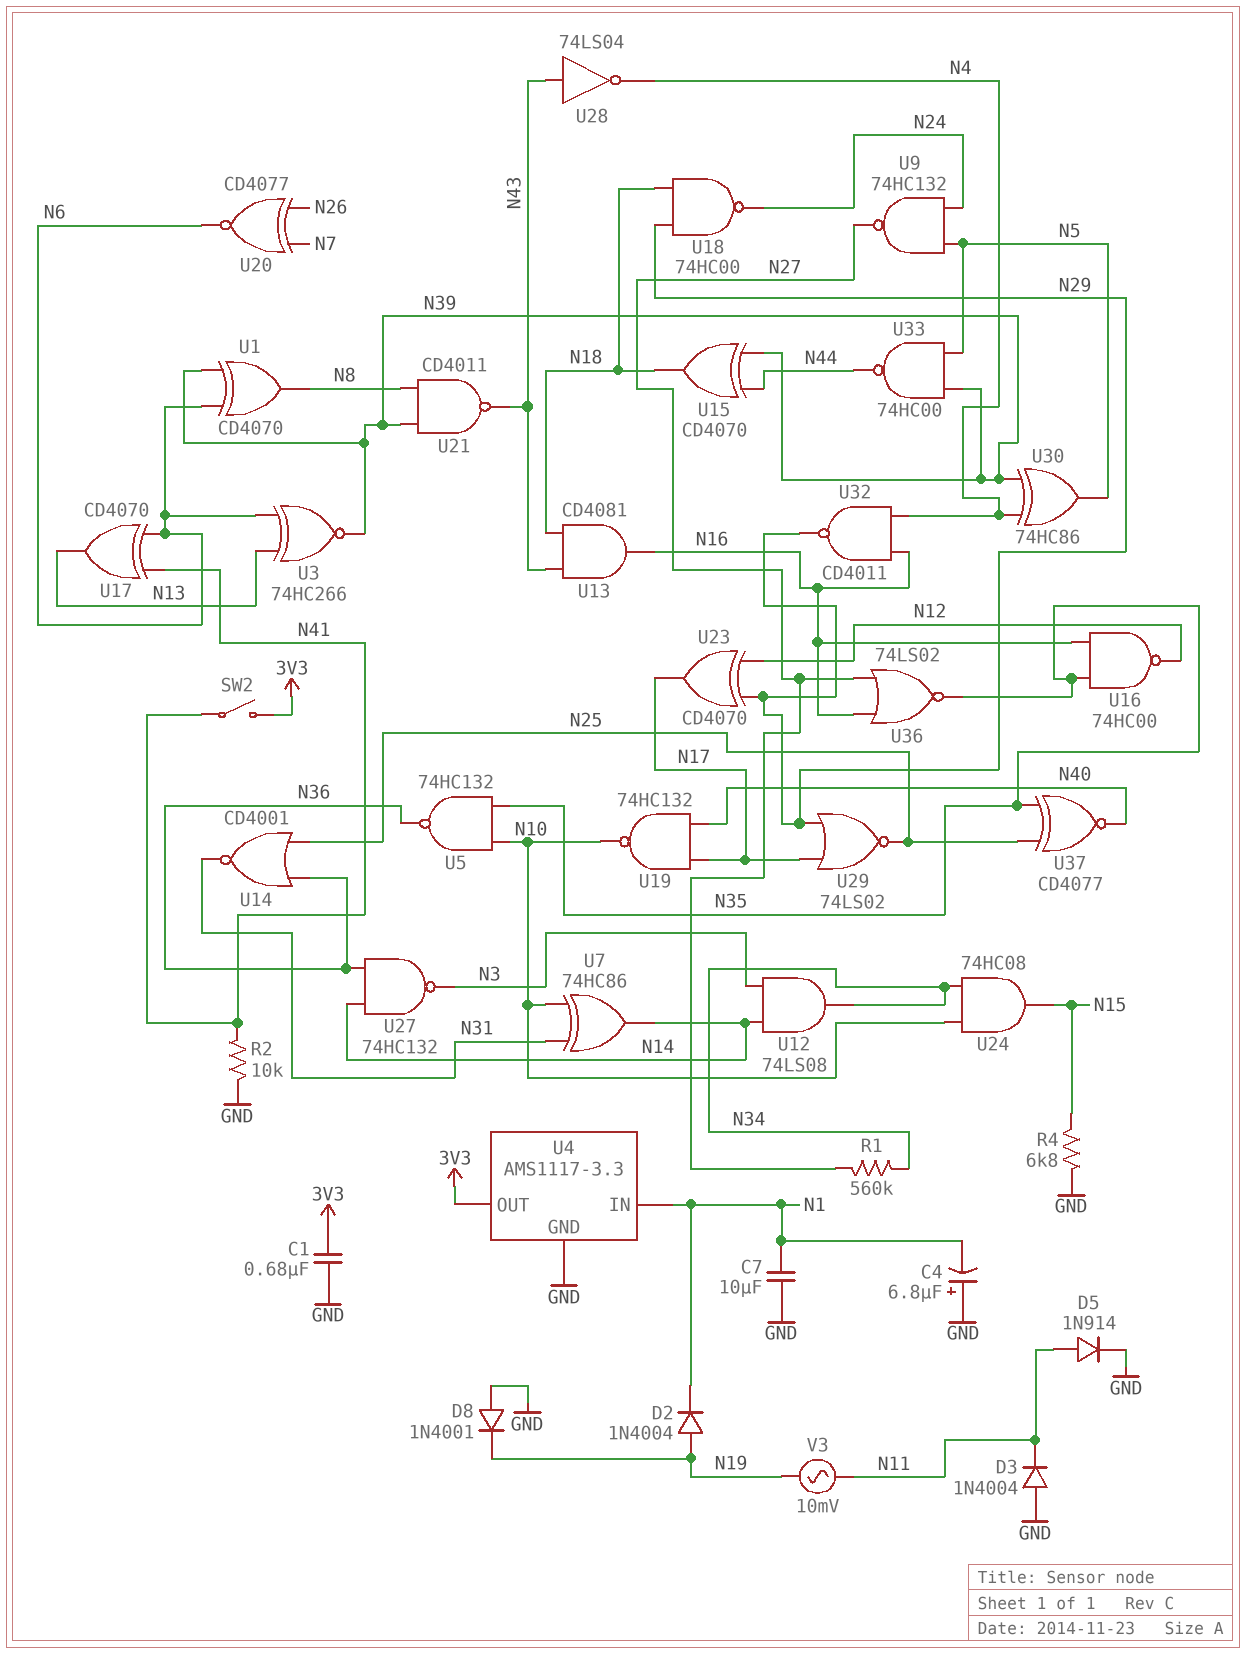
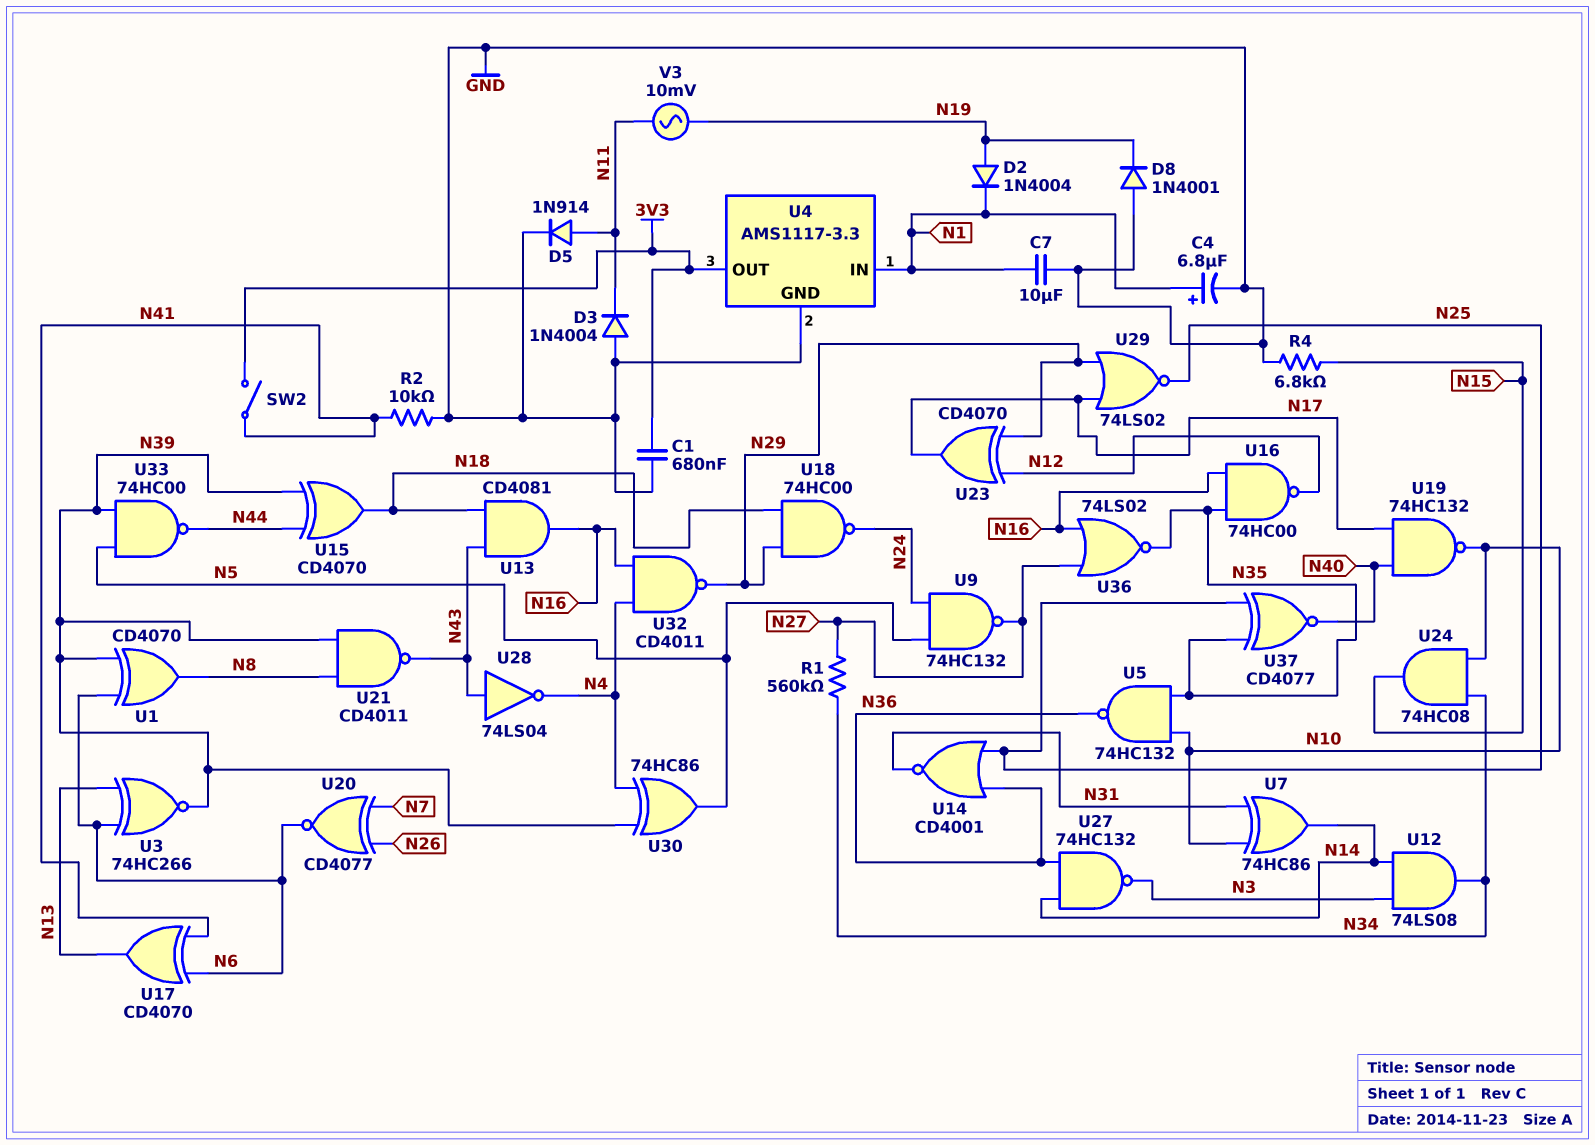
C4: 6.8uF (plus GND, minus N1) -> 6.8uF (plus N1, minus GND)

